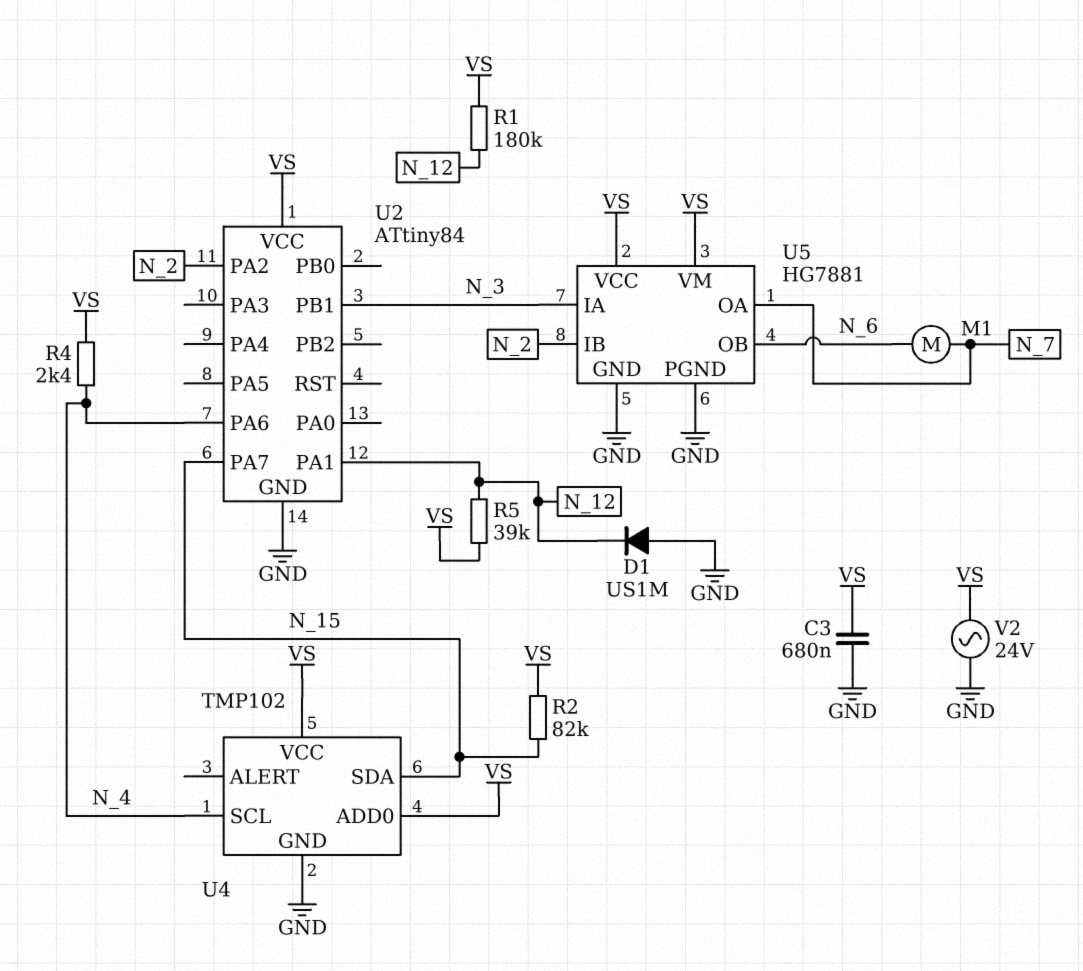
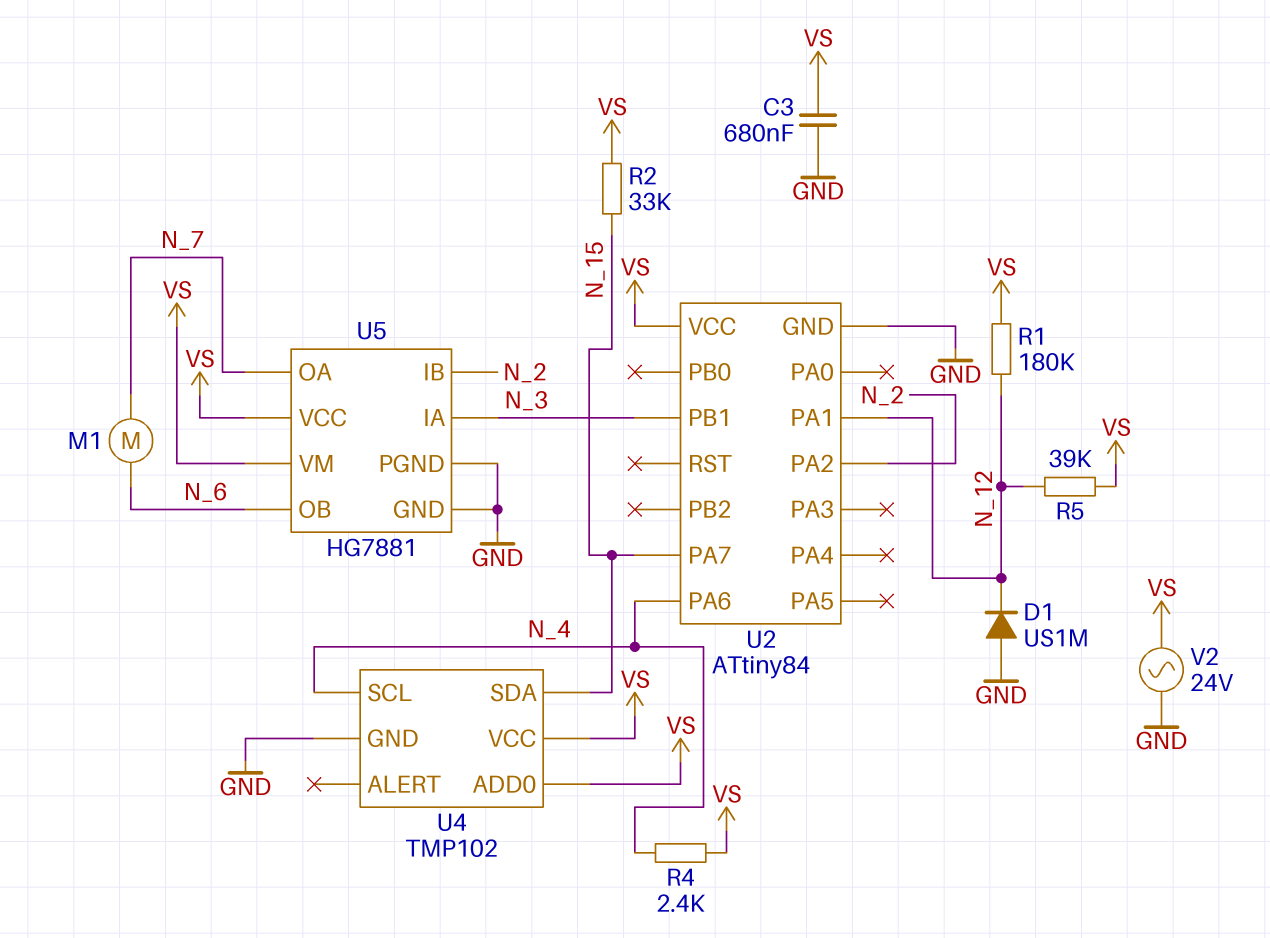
R2: 82k (N_15, VS) -> 33k (N_15, VS)

